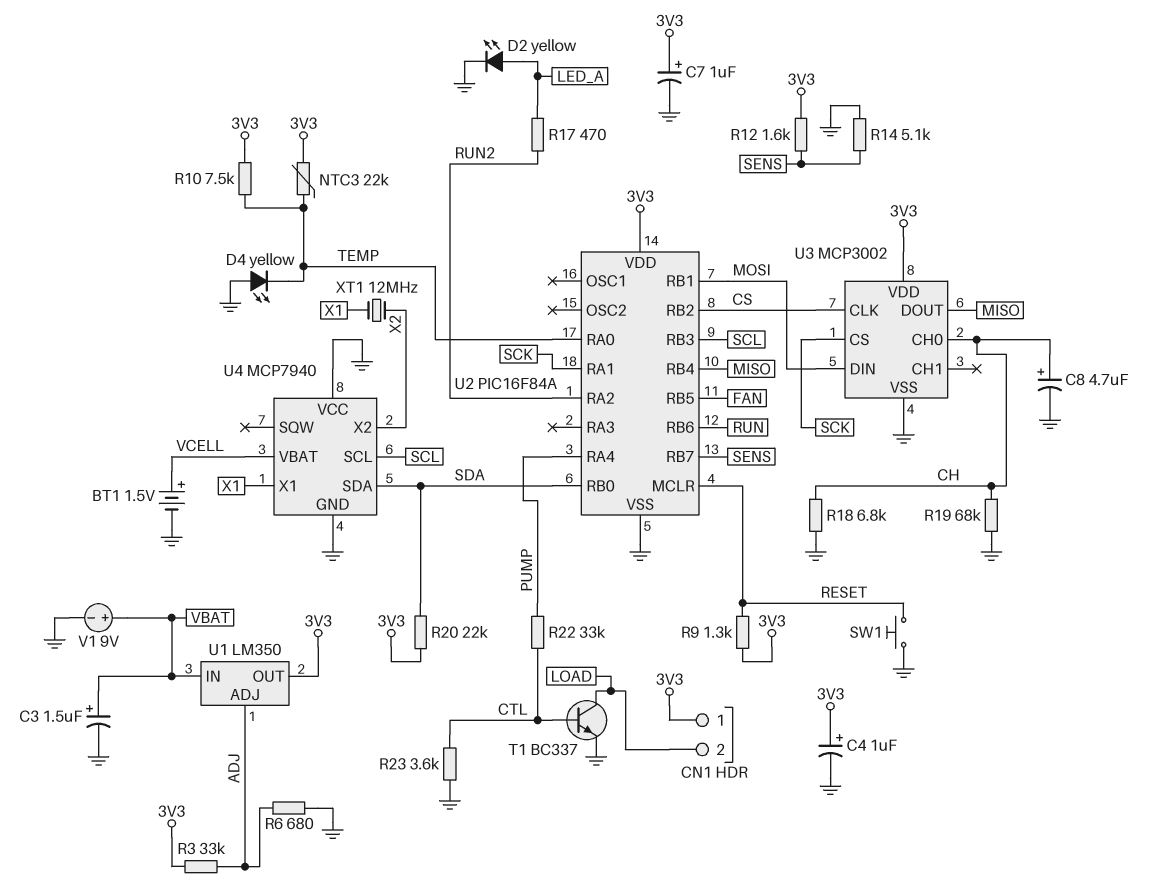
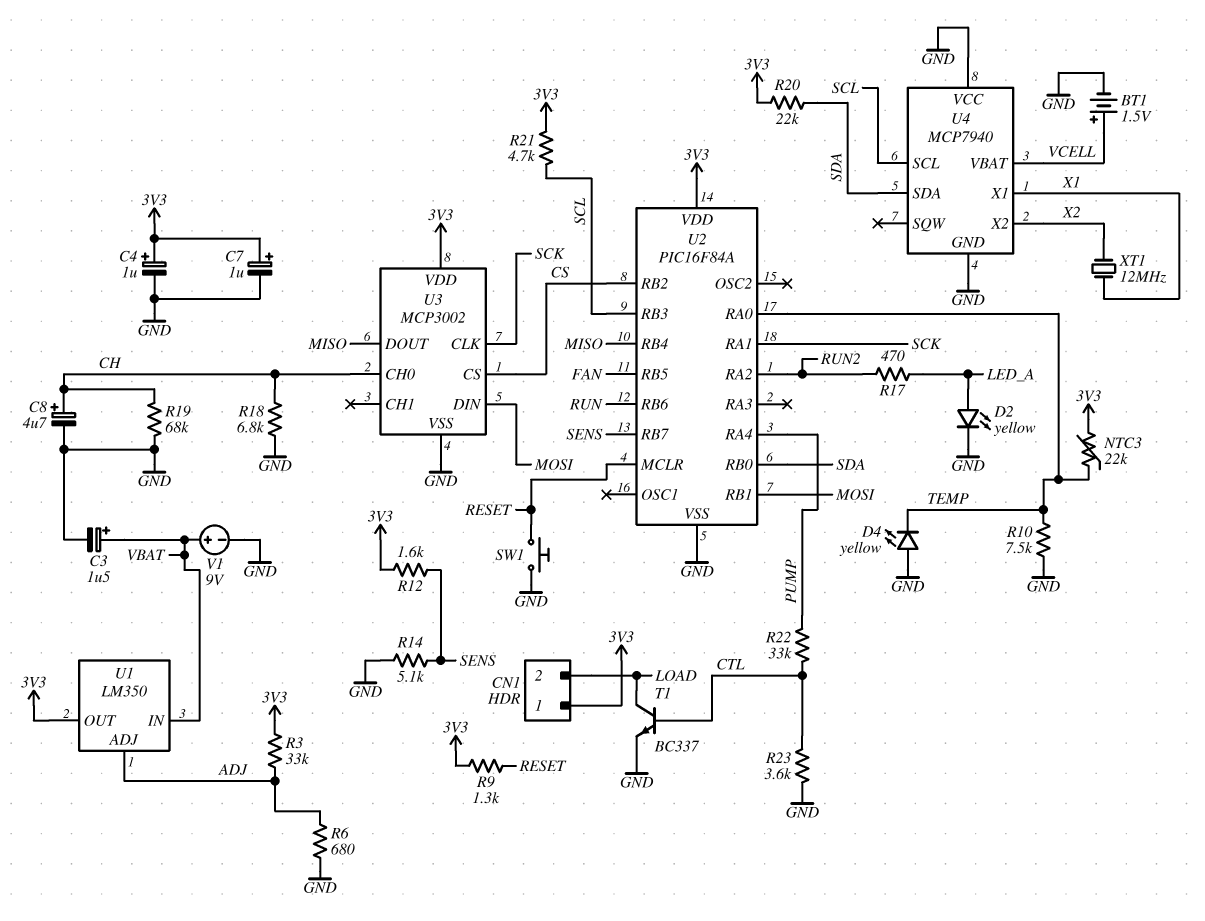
R10: 7.5k (3V3, TEMP) -> 7.5k (GND, TEMP)
R21: none -> 4.7k (3V3, SCL)
U3 pin CLK: CS -> SCK
U3 pin CS: SCK -> CS

